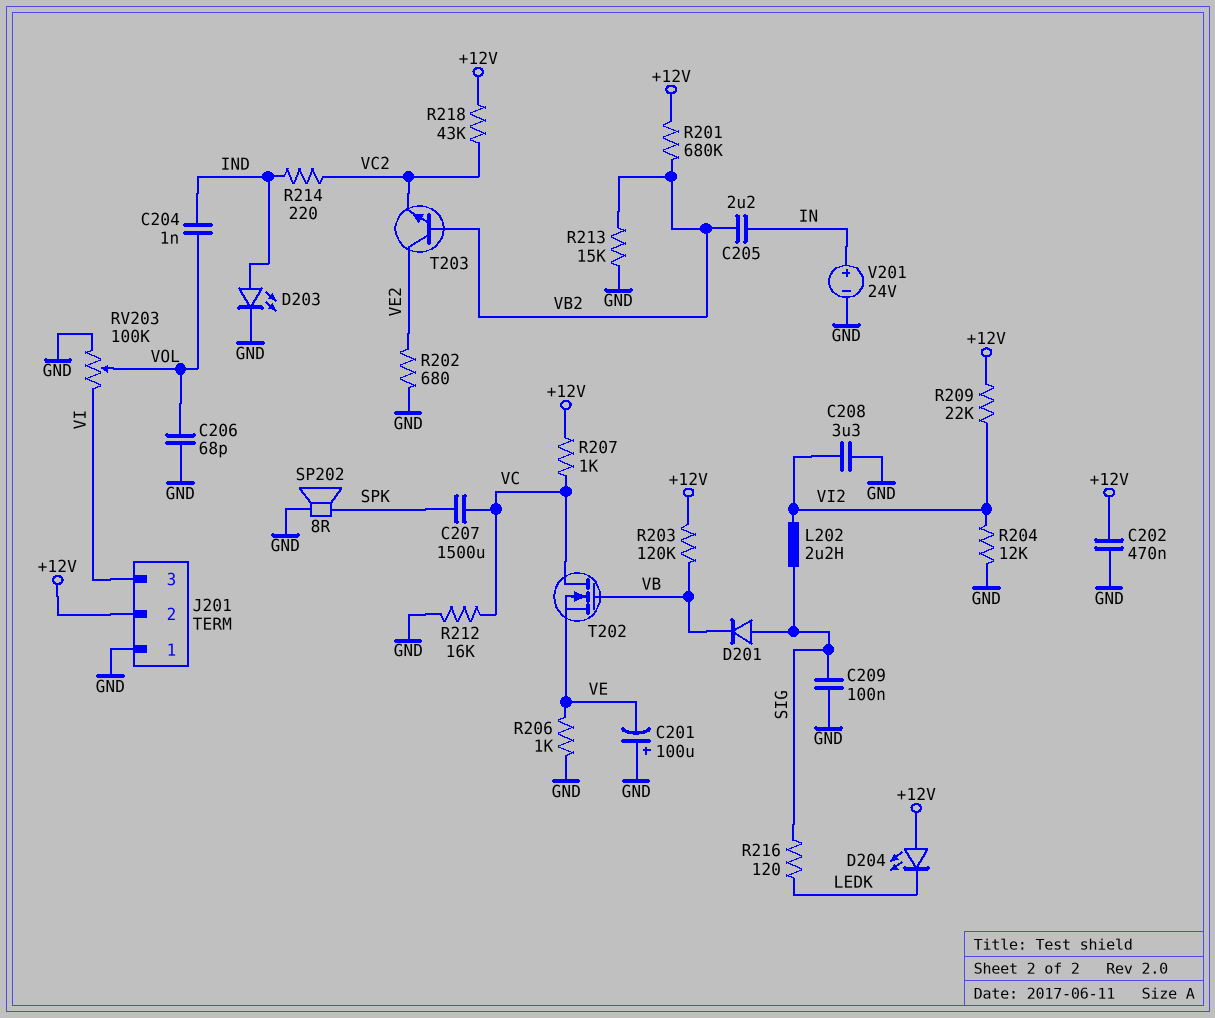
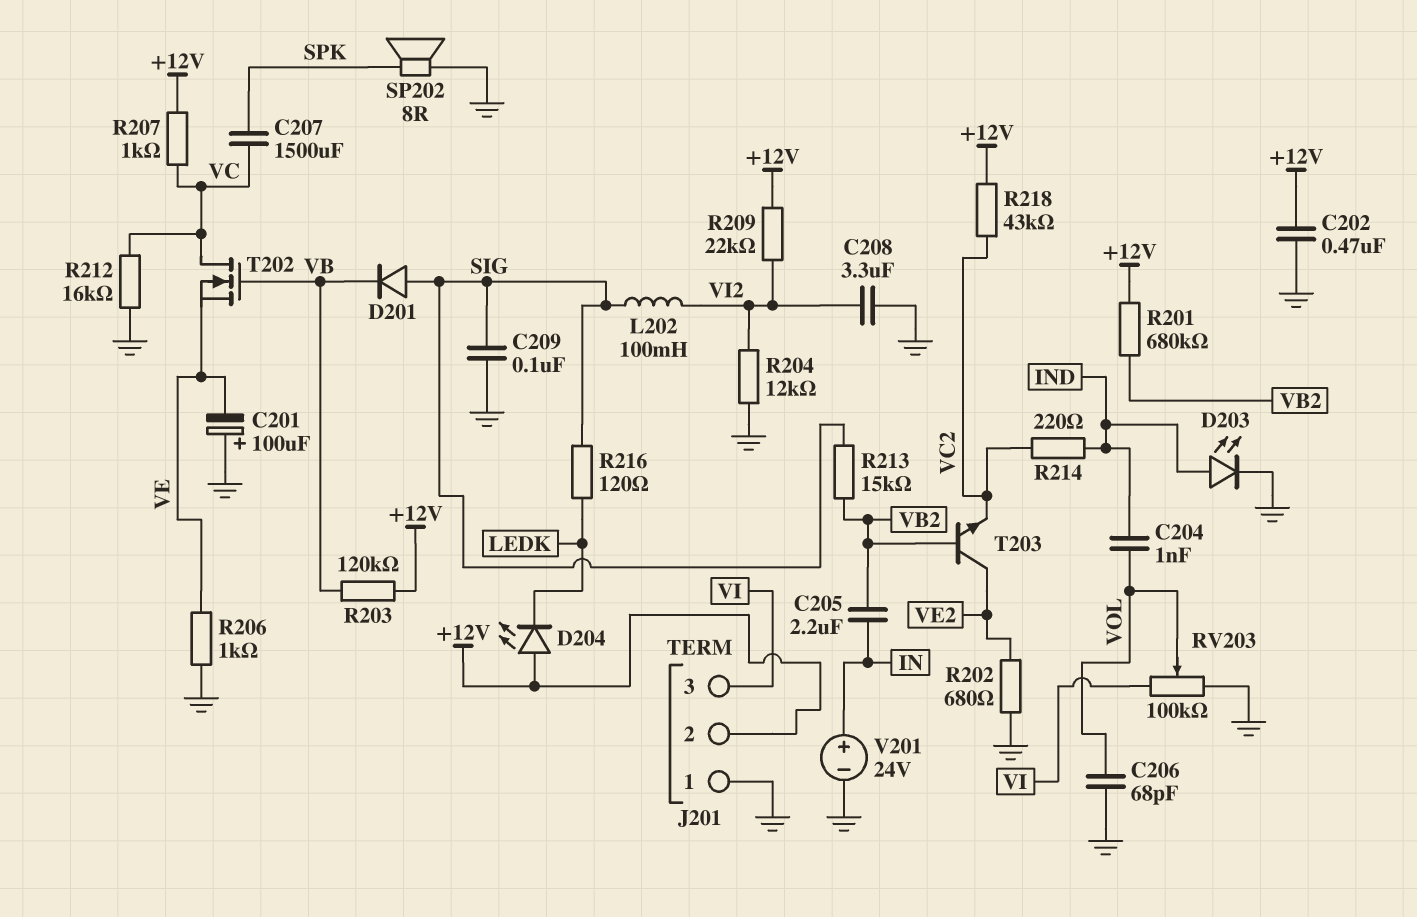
L202: 2.2uH (SIG, VI2) -> 100mH (SIG, VI2)
R213: 15k (GND, VB2) -> 15k (SIG, VB2)

